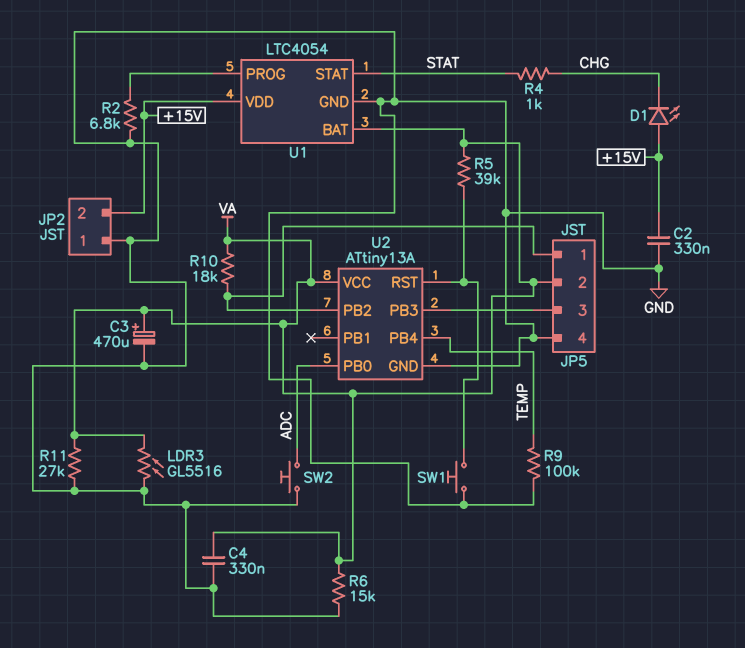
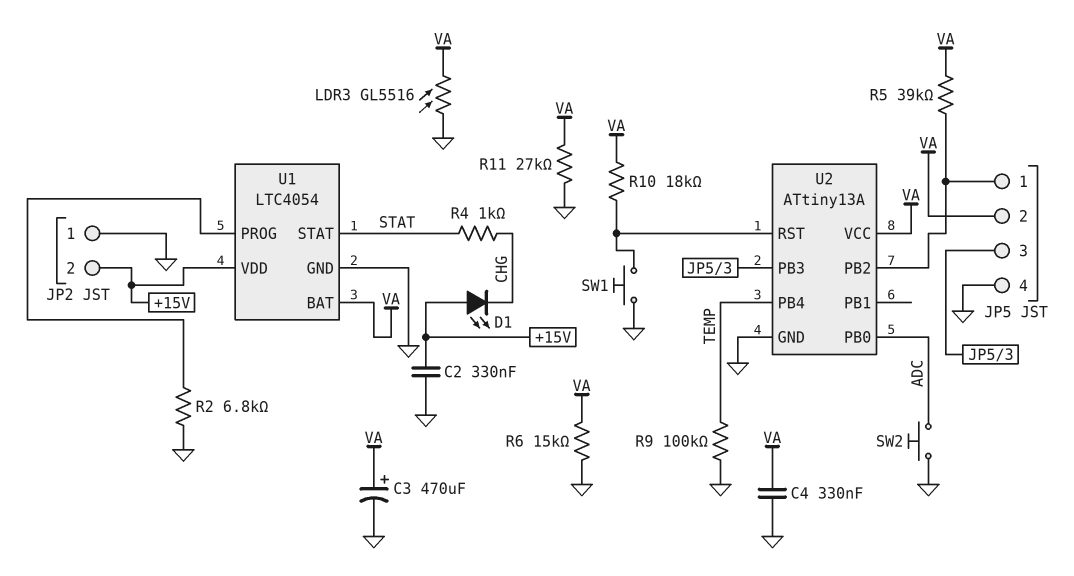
R5: 39k (U2/RST, VA) -> 39k (JP5/1, VA)
R10: 18k (JP5/1, VA) -> 18k (U2/RST, VA)

